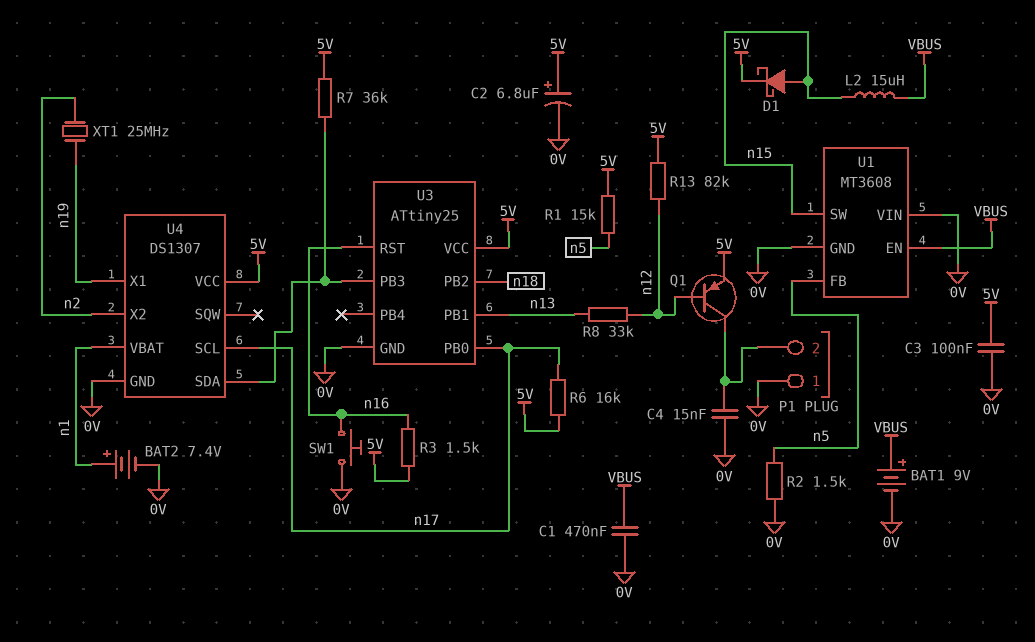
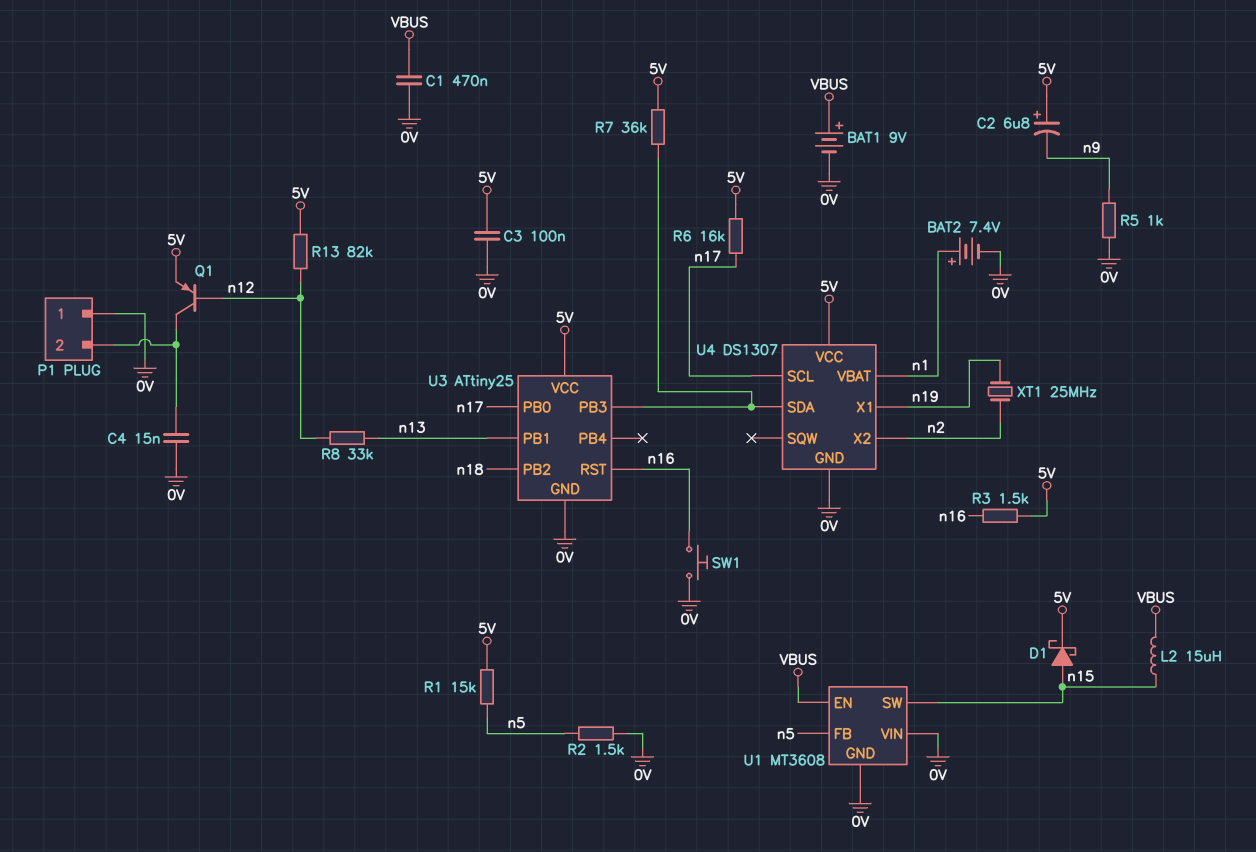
C2: 6.8uF (plus 5V, minus 0V) -> 6.8uF (plus 5V, minus n9)
R5: none -> 1k (0V, n9)

